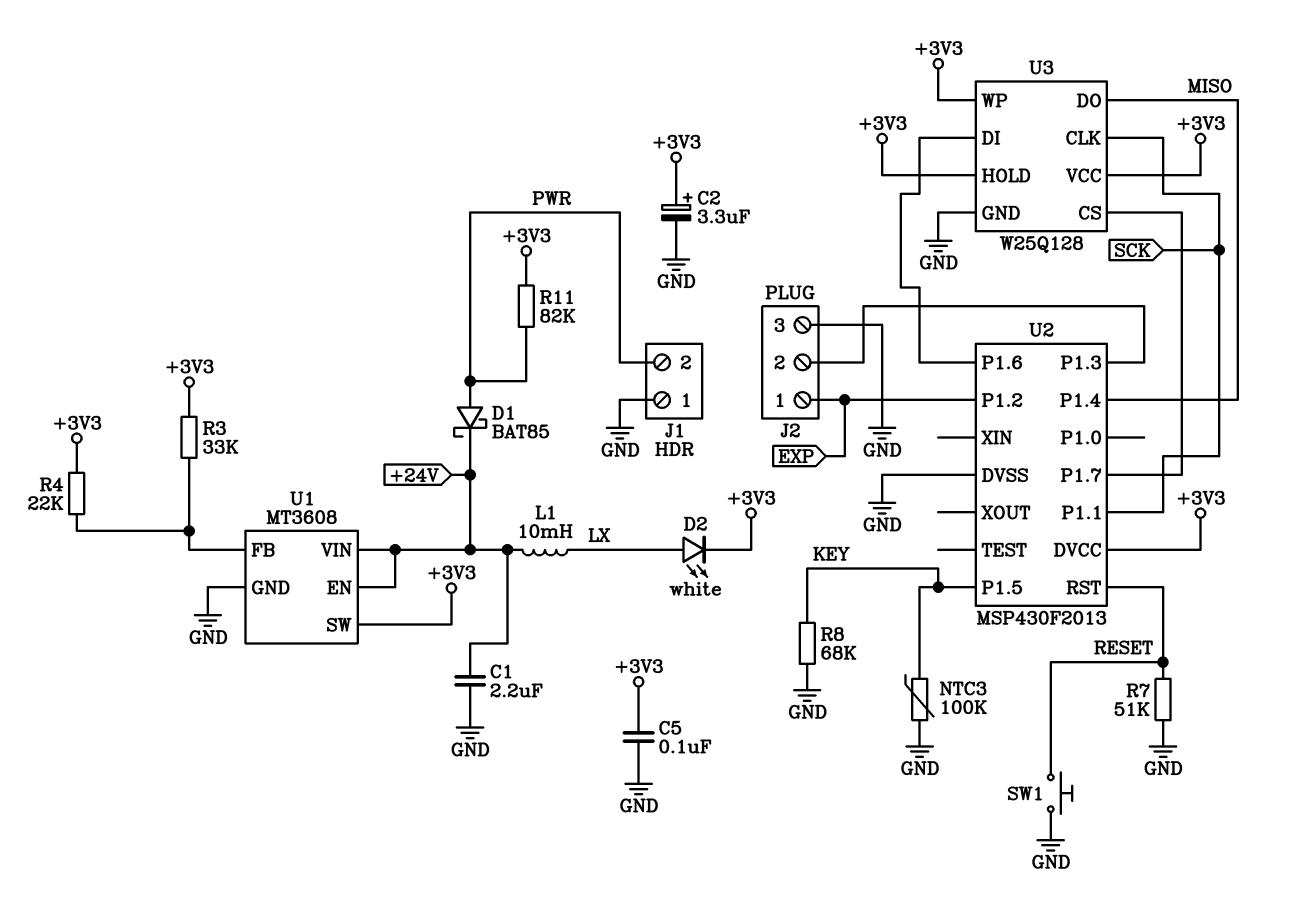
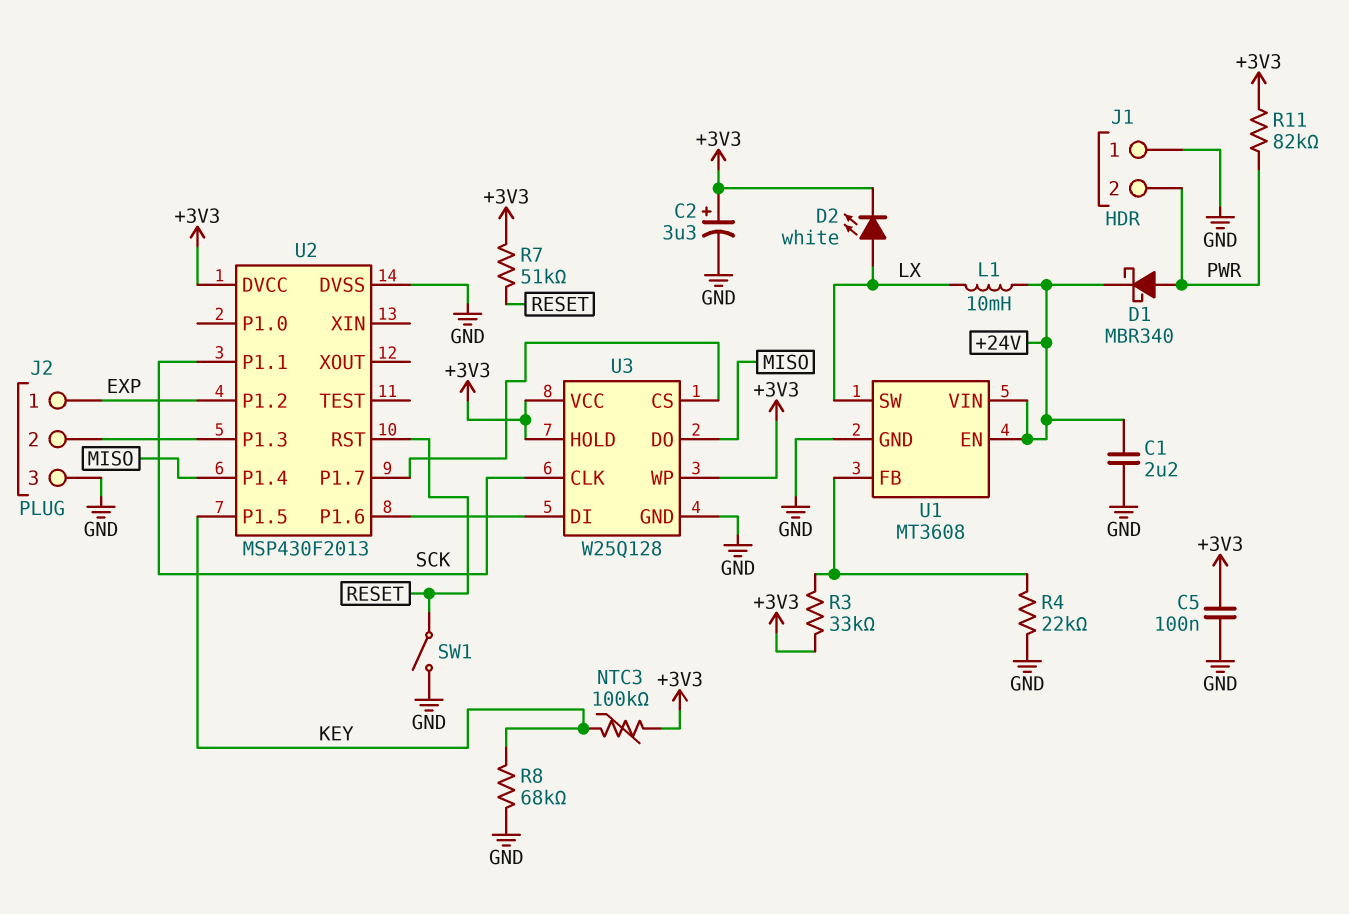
D1: schottky BAT85 (A PWR, K +24V) -> schottky MBR340 (A PWR, K +24V)
NTC3: 100k (GND, KEY) -> 100k (+3V3, KEY)
R4: 22k (+3V3, U1/FB) -> 22k (GND, U1/FB)
R7: 51k (GND, RESET) -> 51k (+3V3, RESET)
SW1: button (GND, RESET) -> switch (GND, RESET)
U1 pin SW: +3V3 -> LX

